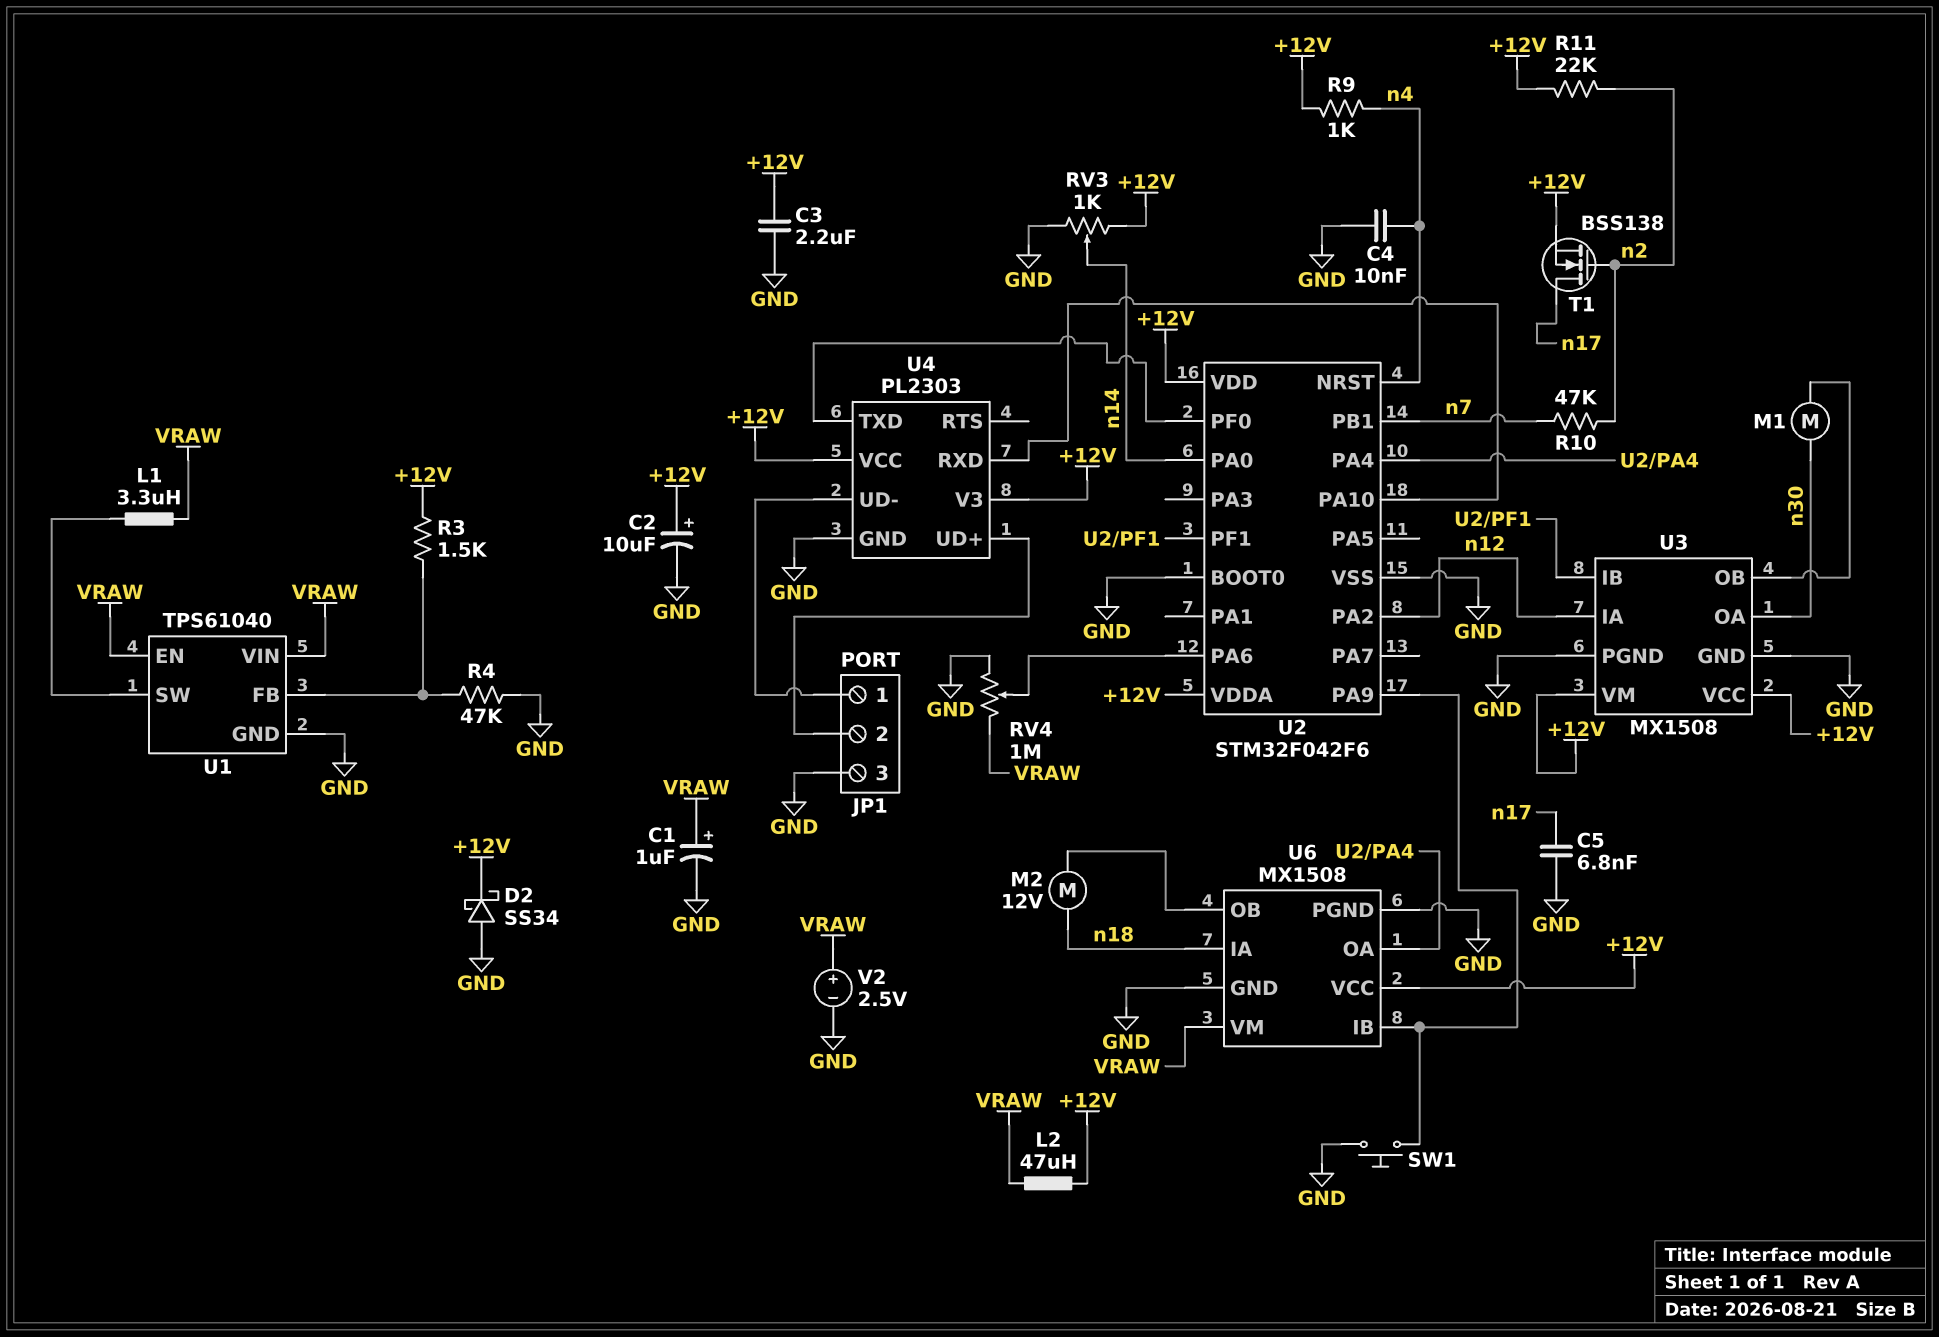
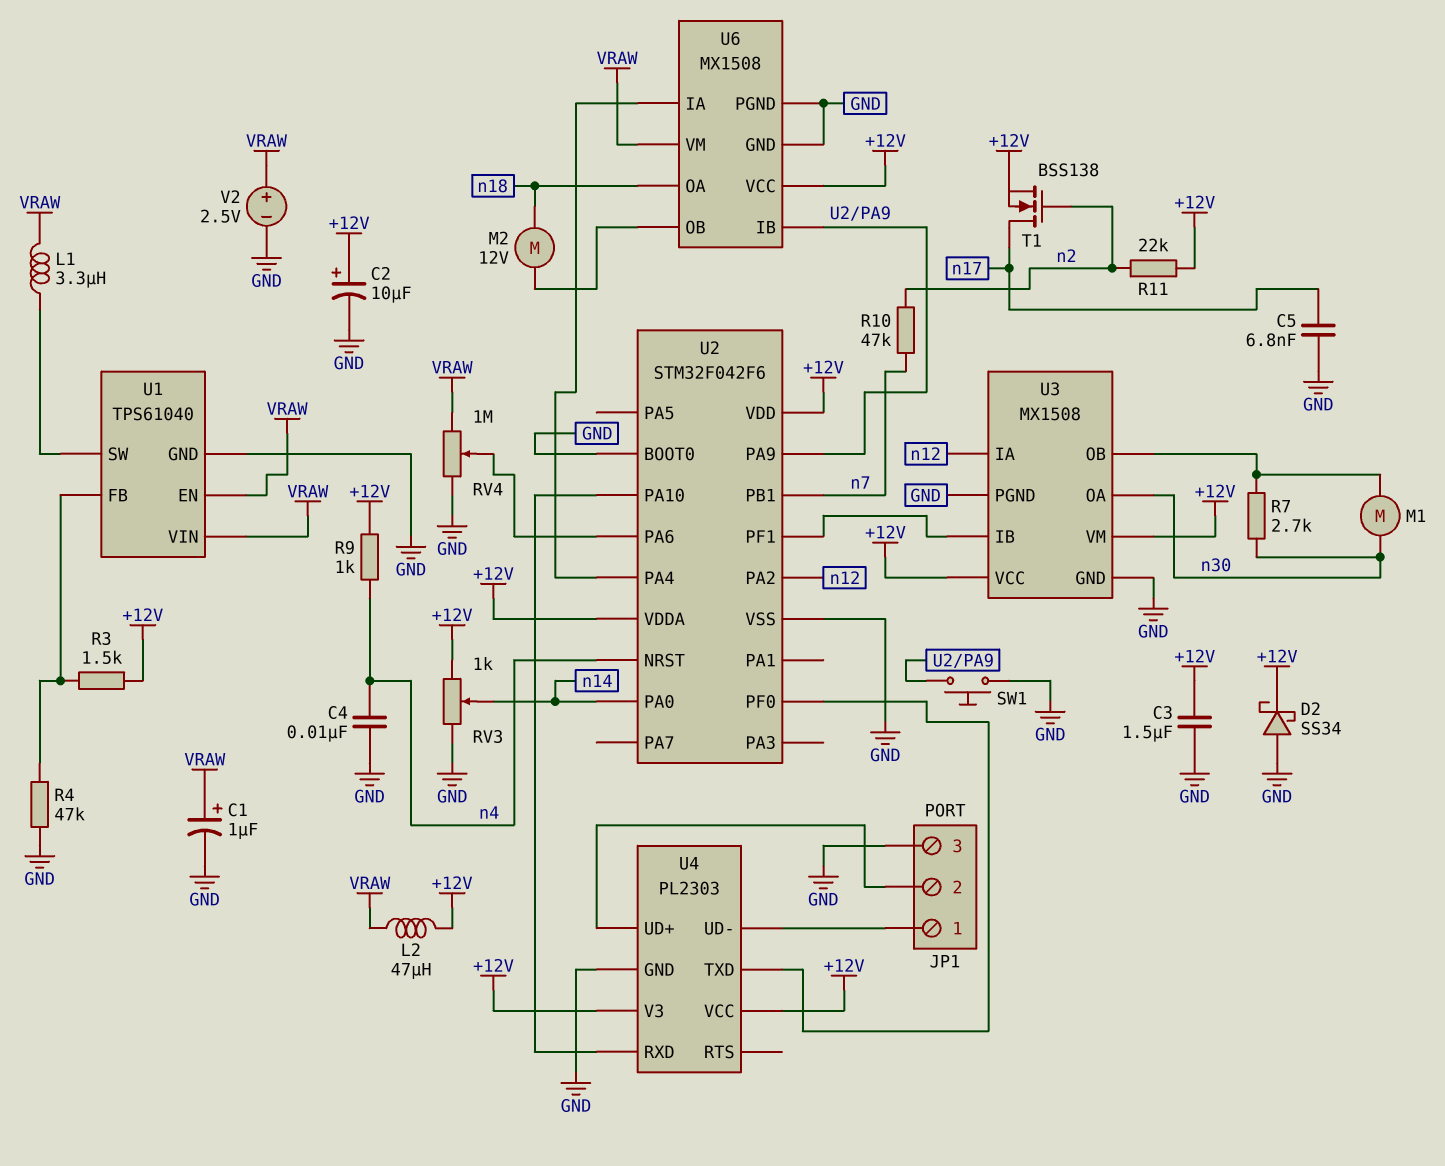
C3: 2.2uF (+12V, GND) -> 1.5uF (+12V, GND)
R7: none -> 2.7k (U3/OB, n30)
U6 pin IA: n18 -> U2/PA4
U6 pin OA: U2/PA4 -> n18

